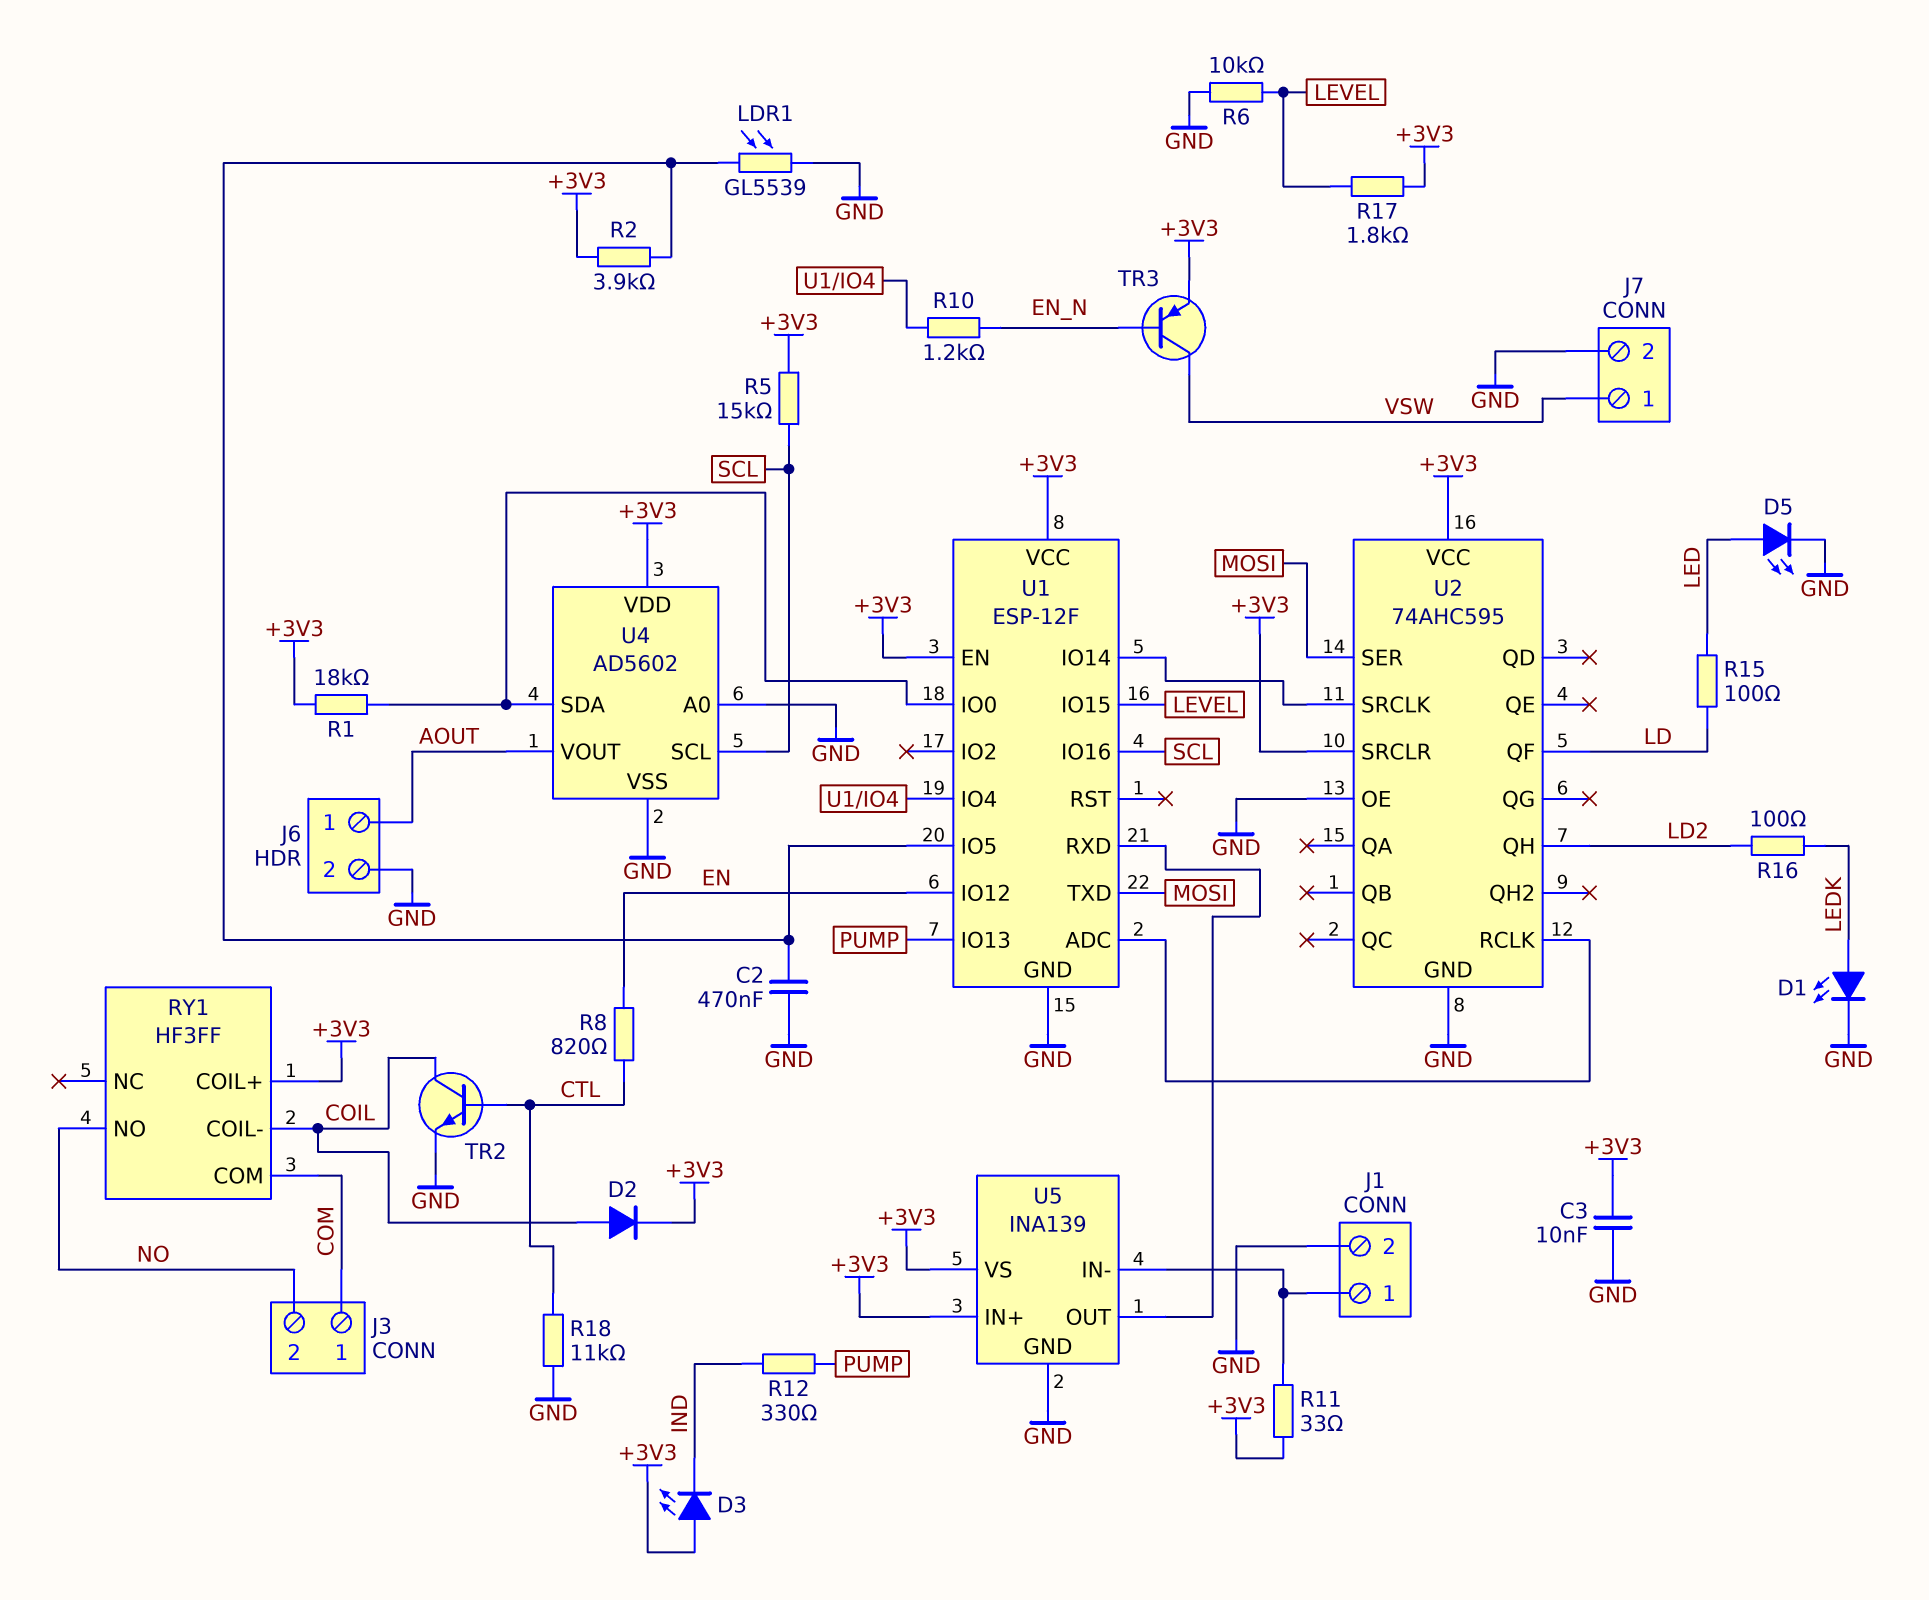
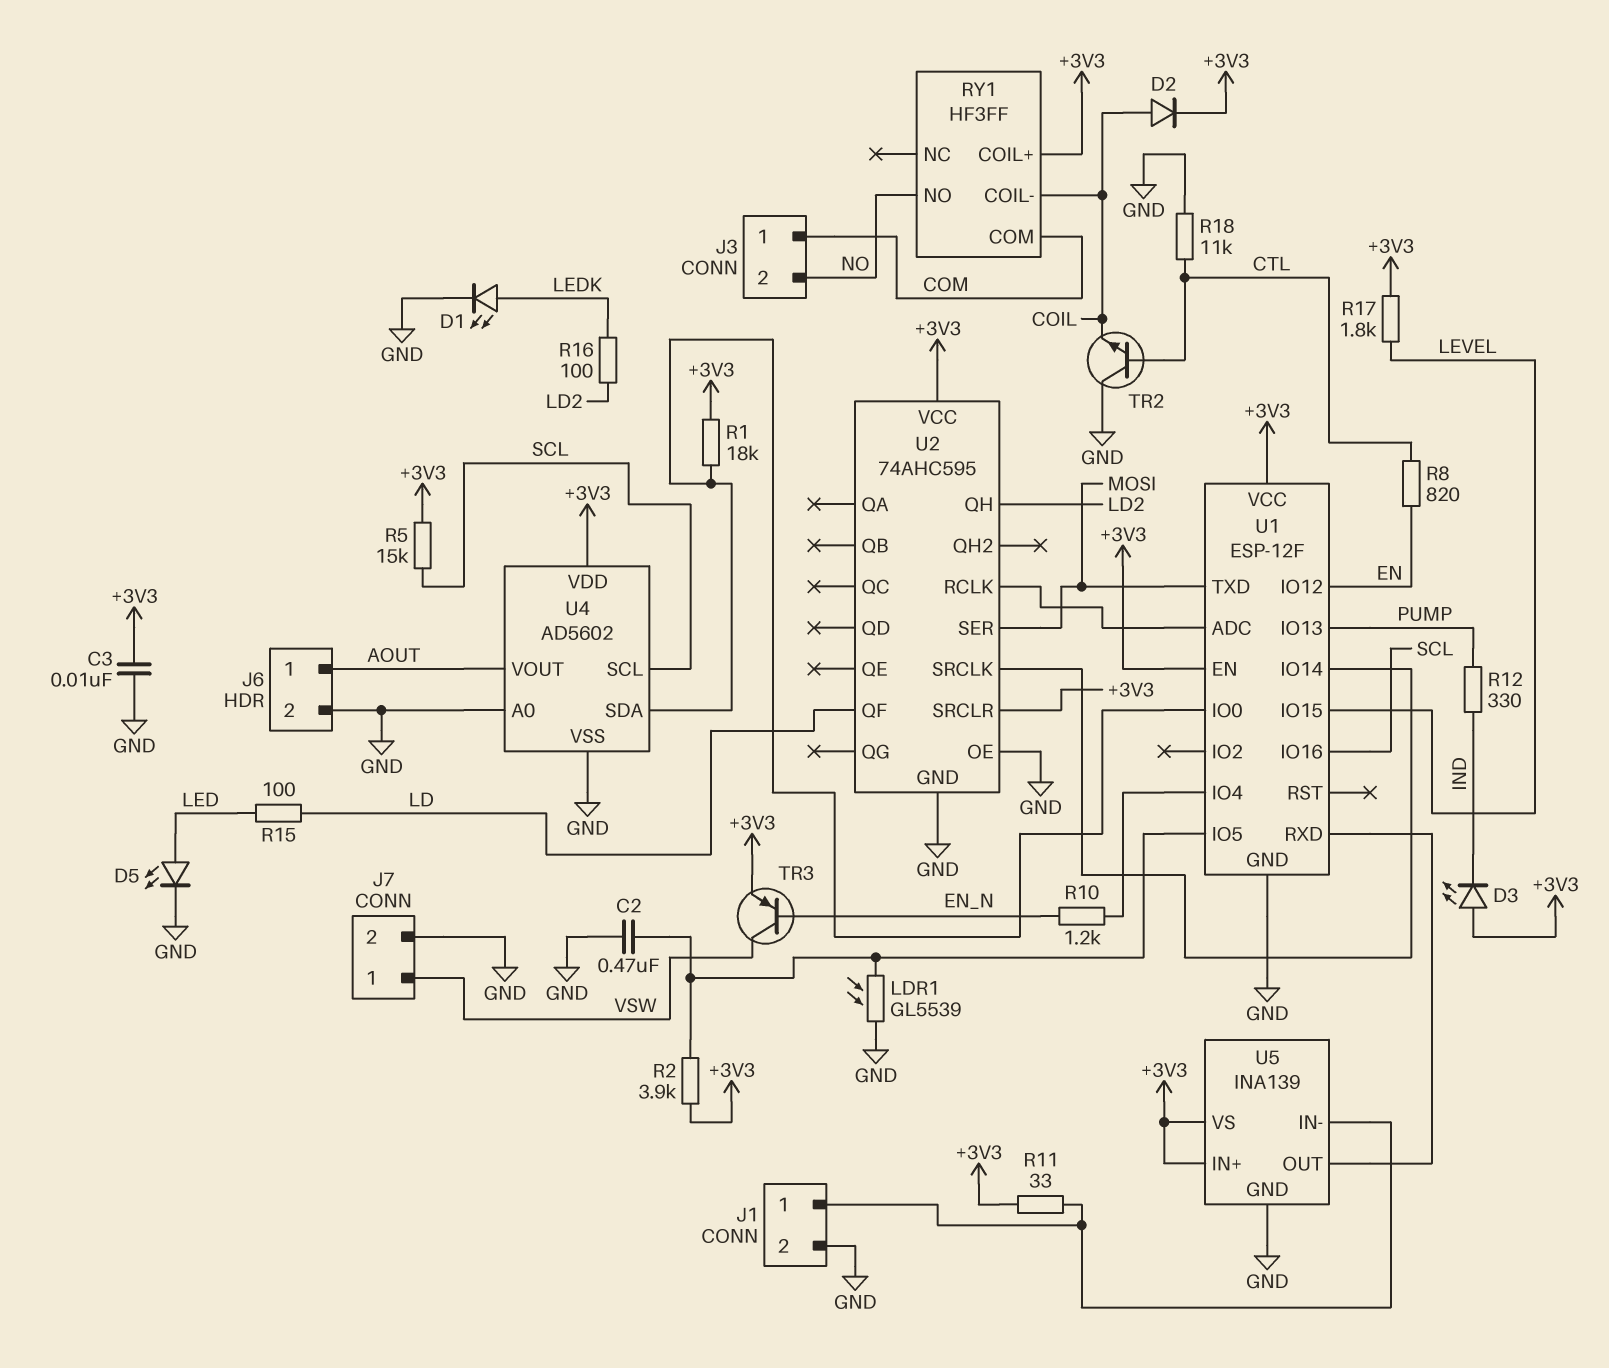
R6: 10k (GND, LEVEL) -> none
TR2: NPN (B CTL, C COIL, E GND) -> NPN (B CTL, C GND, E COIL)

